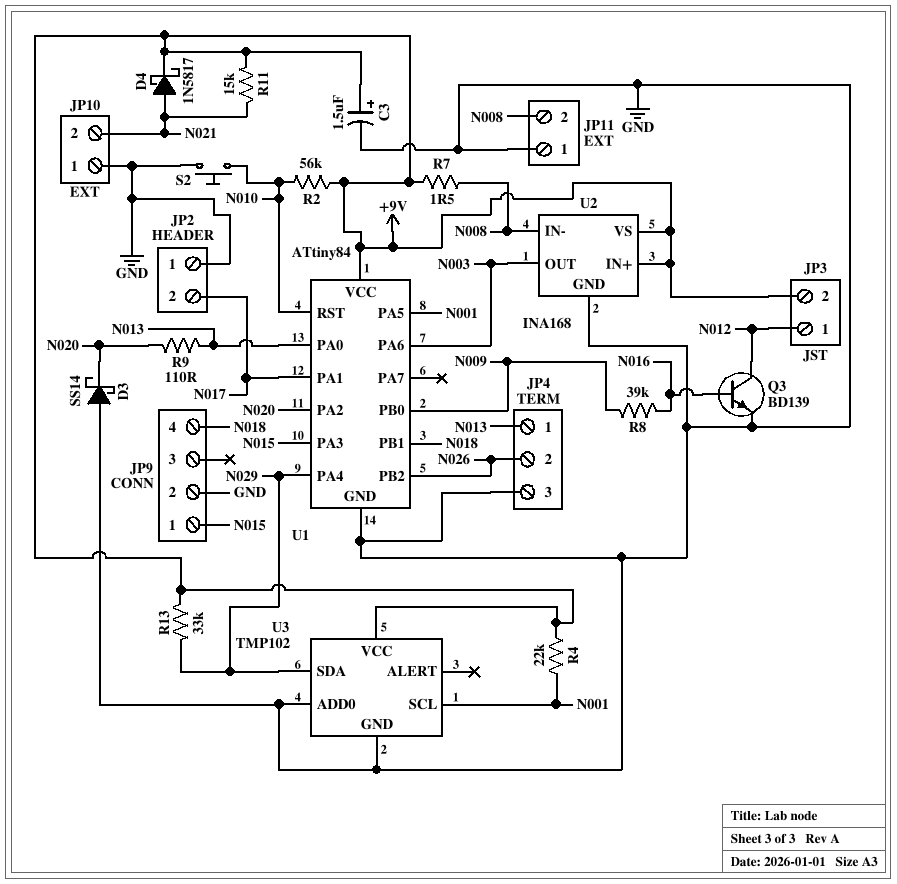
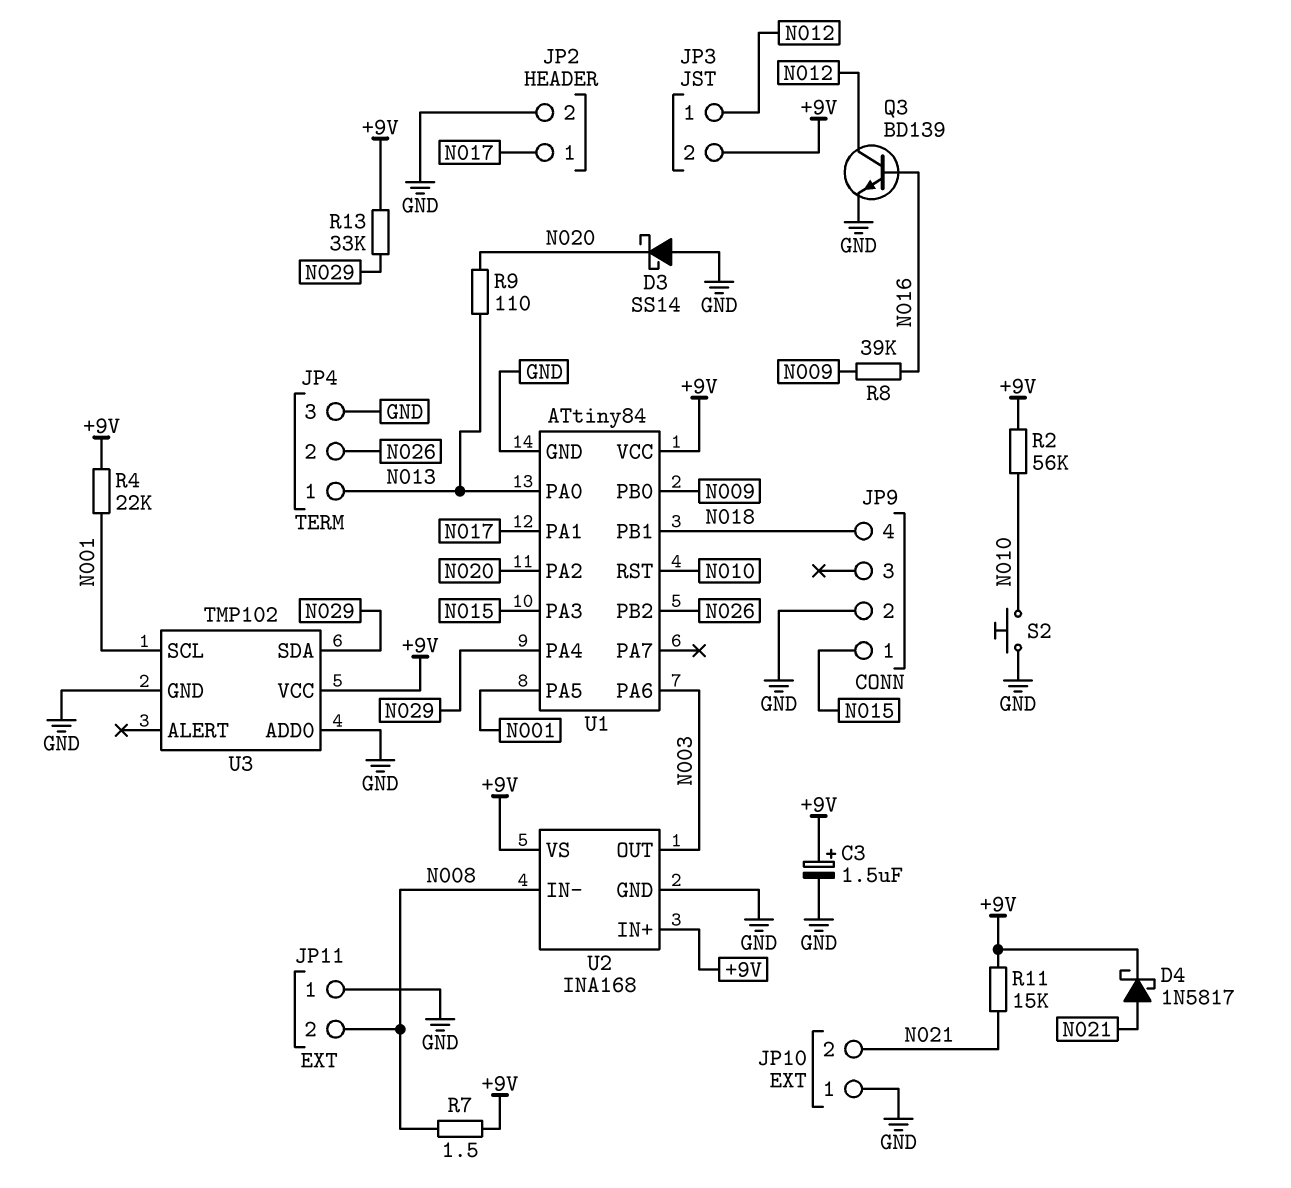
JP2 pin 1: GND -> N017
JP2 pin 2: N017 -> GND

